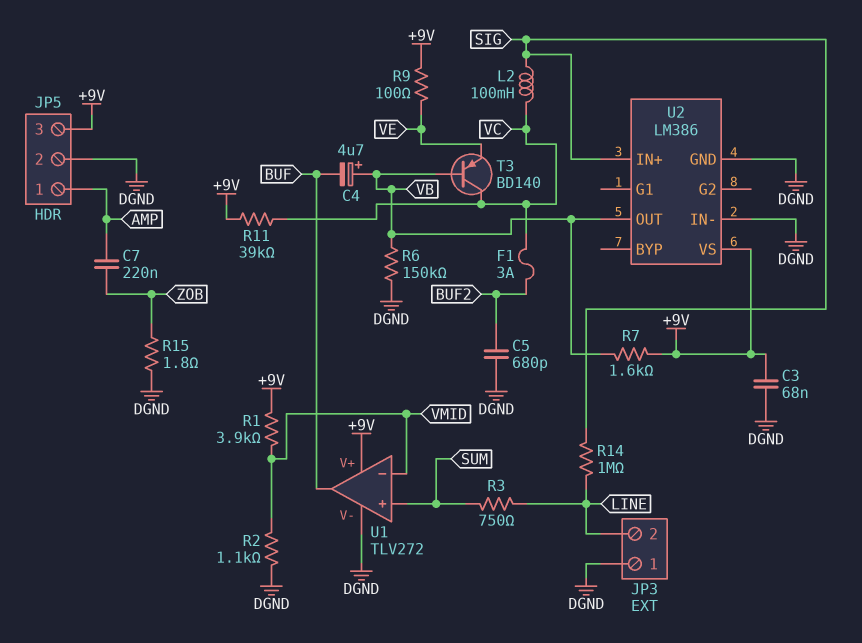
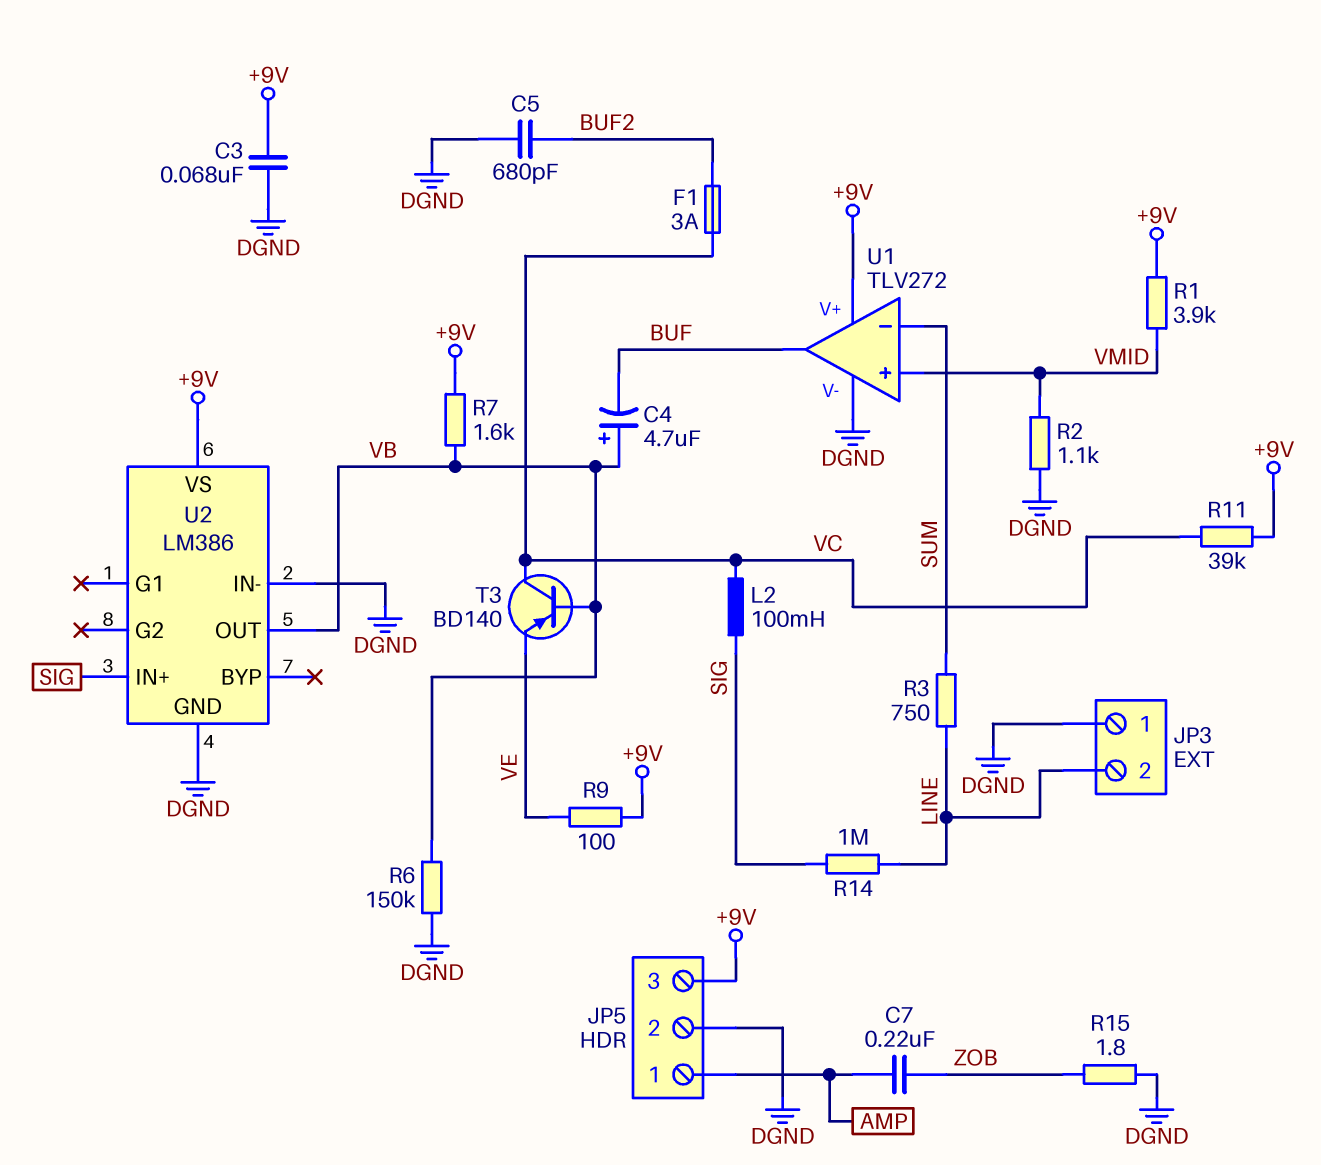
U1 pin in+: SUM -> VMID
U1 pin in-: VMID -> SUM

